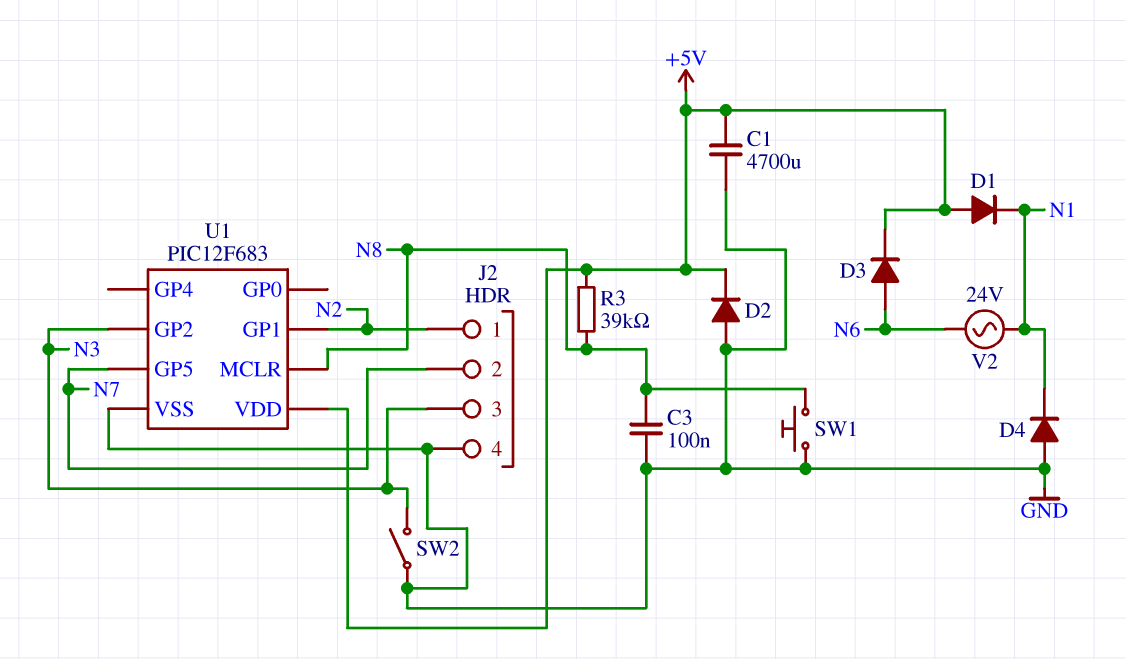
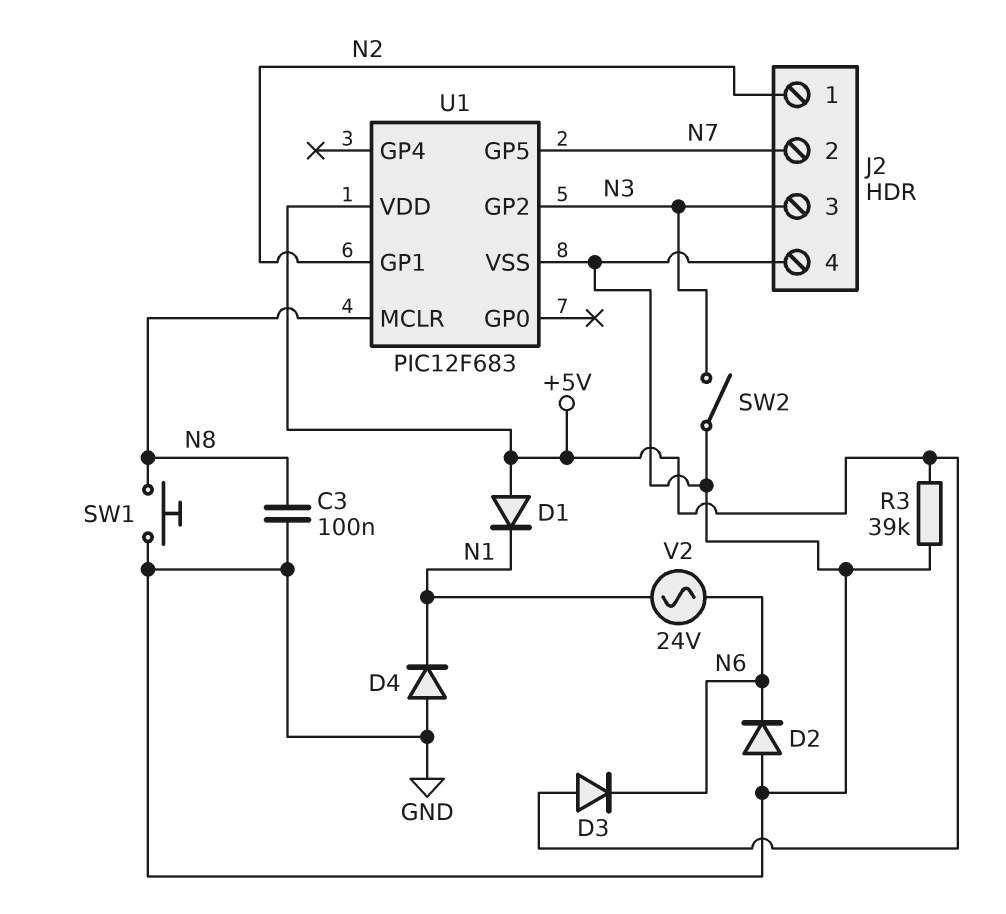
C1: 4700uF (+5V, GND) -> none
D2: diode (A GND, K +5V) -> diode (A GND, K N6)
D3: diode (A N6, K +5V) -> diode (A +5V, K N6)
R3: 39k (+5V, N8) -> 39k (+5V, GND)

